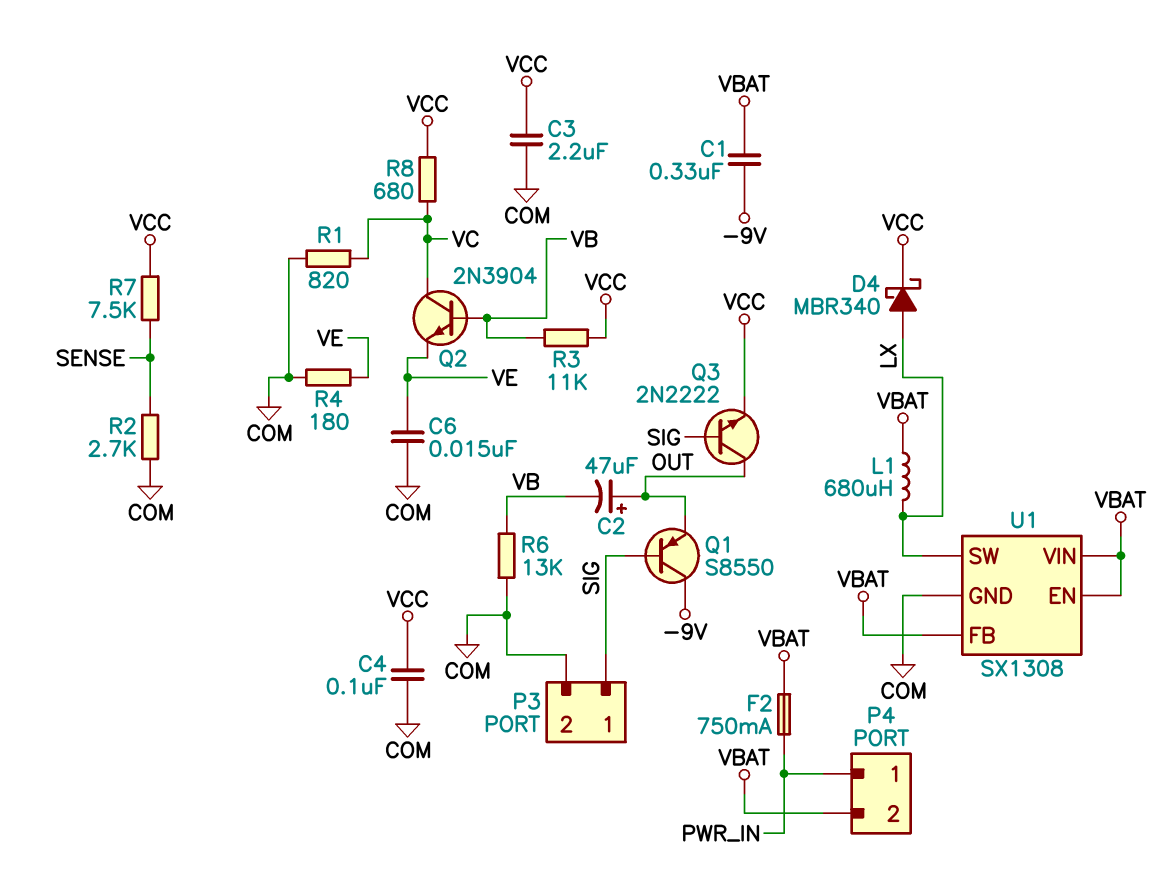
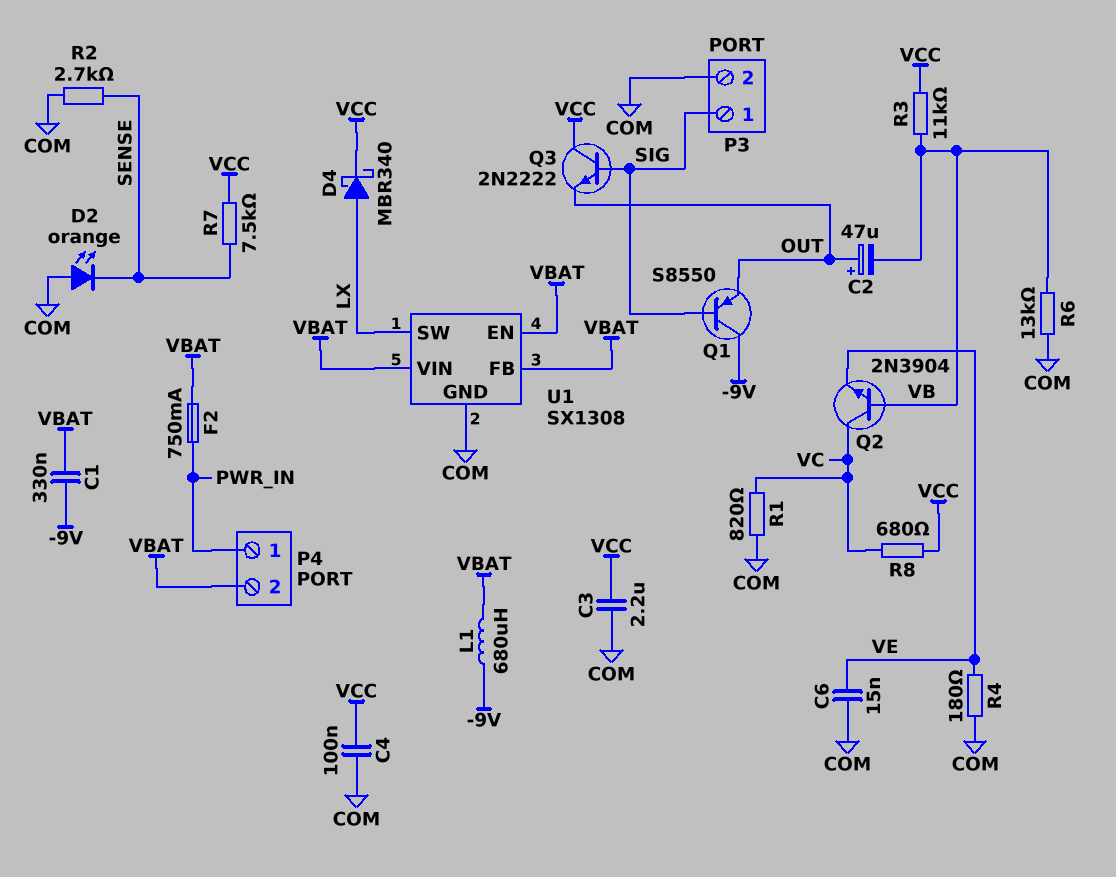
D2: none -> LED orange (A COM, K SENSE)
L1: 680uH (LX, VBAT) -> 680uH (-9V, VBAT)
Q3: NPN 2N2222 (B SIG, C OUT, E VCC) -> NPN 2N2222 (B SIG, C VCC, E OUT)

